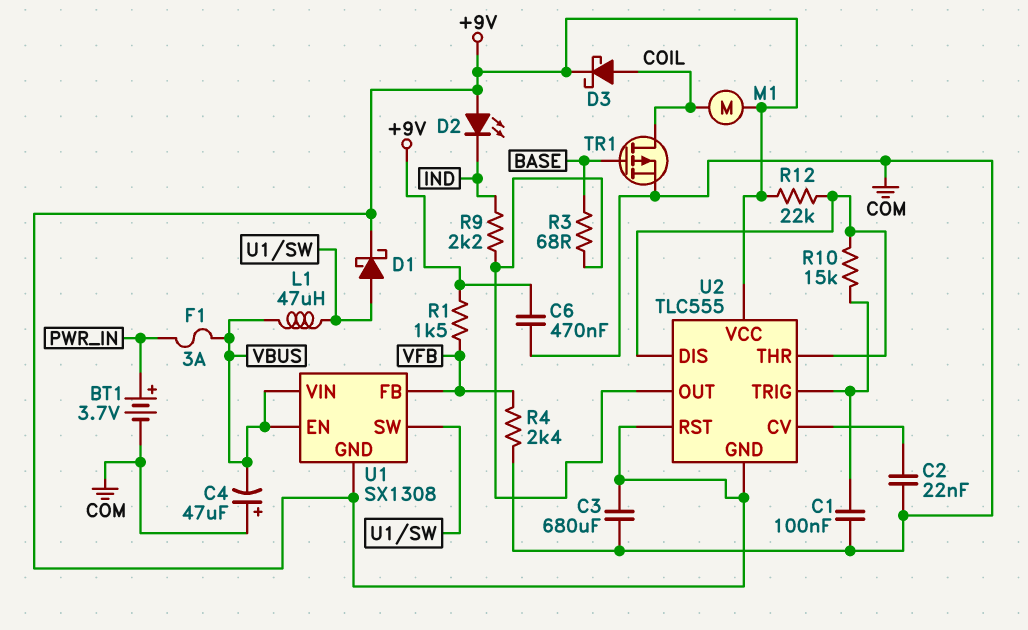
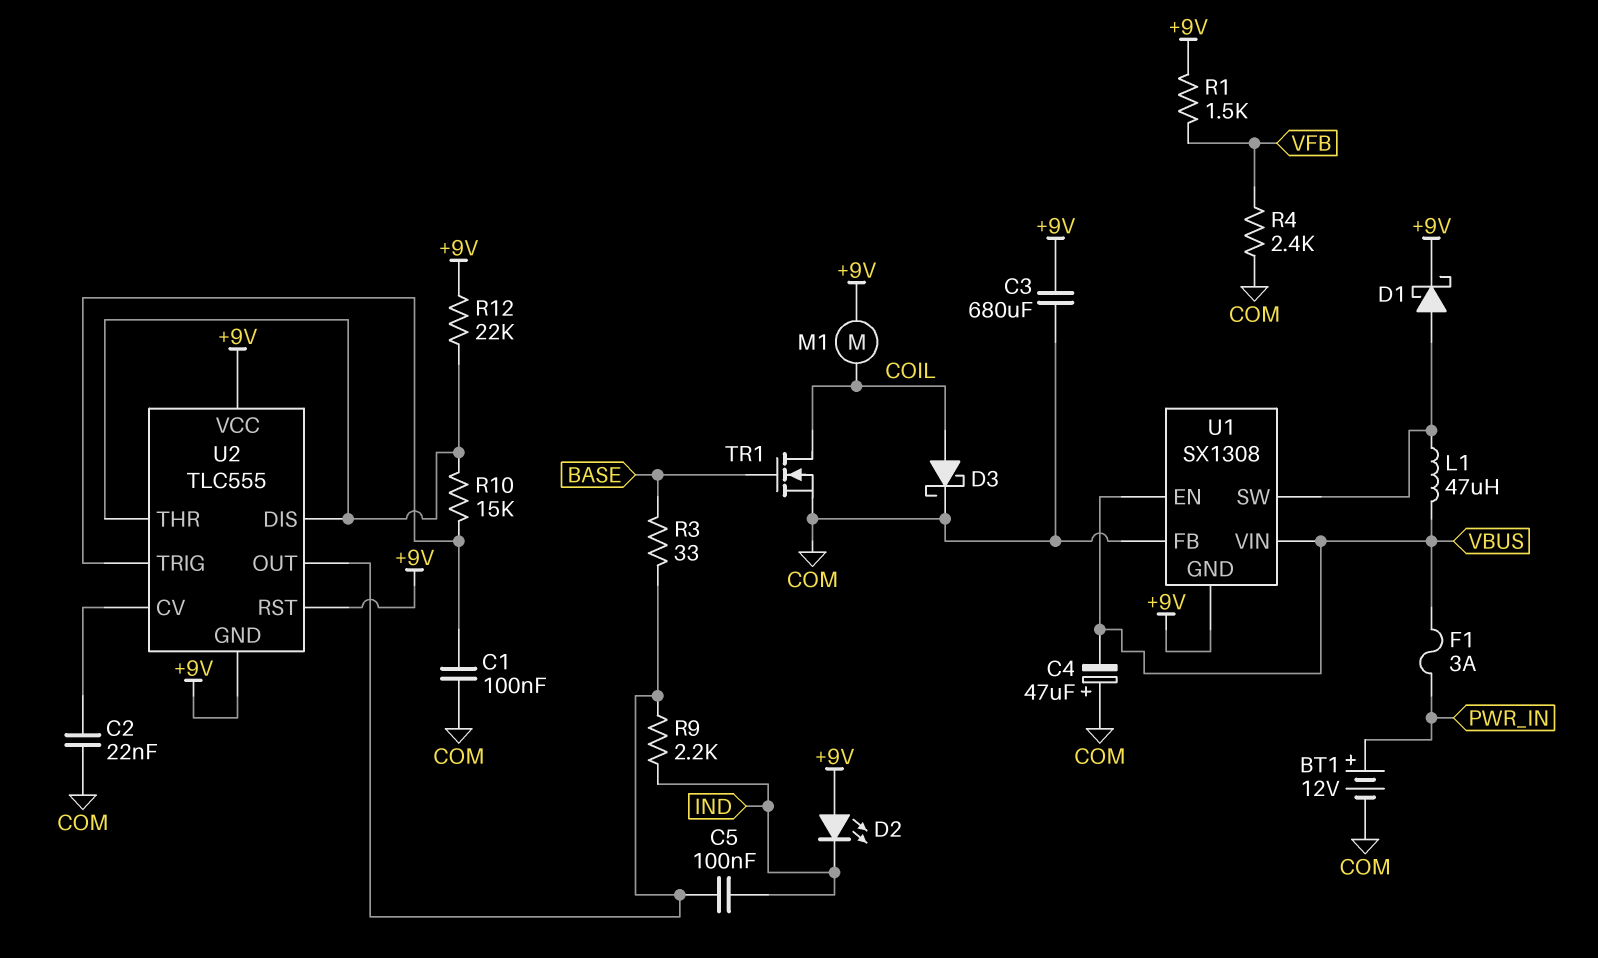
BT1: 3.7V (plus PWR_IN, minus COM) -> 12V (plus PWR_IN, minus COM)
C5: none -> 100nF (IND, U2/OUT)
C6: 470nF (+9V, COM) -> none
D3: schottky (A COIL, K +9V) -> schottky (A COIL, K COM)
R3: 68 (BASE, U2/OUT) -> 33 (BASE, U2/OUT)
TR1: PMOS (G BASE, D COIL, S COM) -> NMOS (G BASE, D COIL, S COM)
U1 pin FB: VFB -> COM

